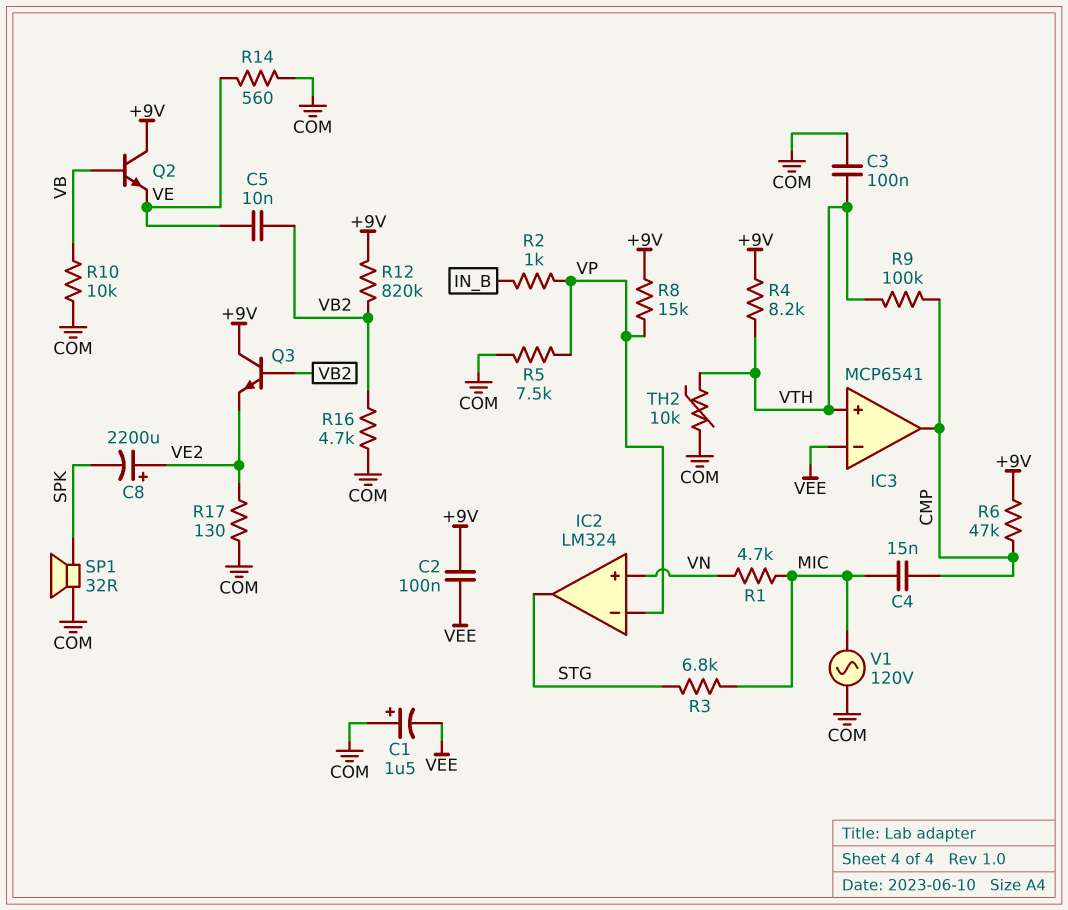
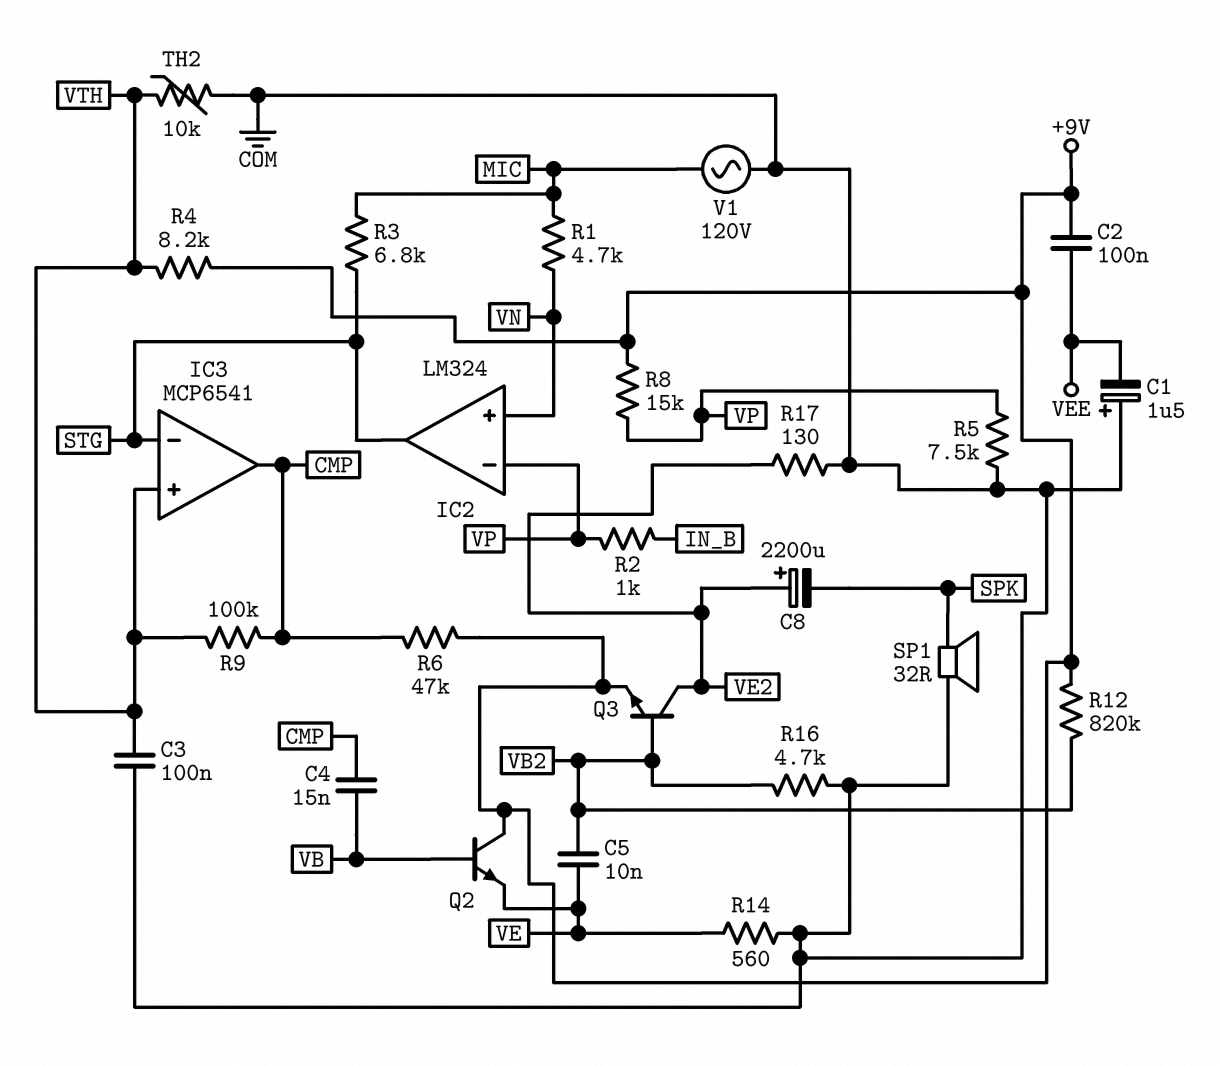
C4: 15nF (CMP, MIC) -> 15nF (CMP, VB)
IC3 pin in-: VEE -> STG
Q3: NPN (B VB2, C +9V, E VE2) -> NPN (B VB2, C VE2, E +9V)
R10: 10k (COM, VB) -> none

